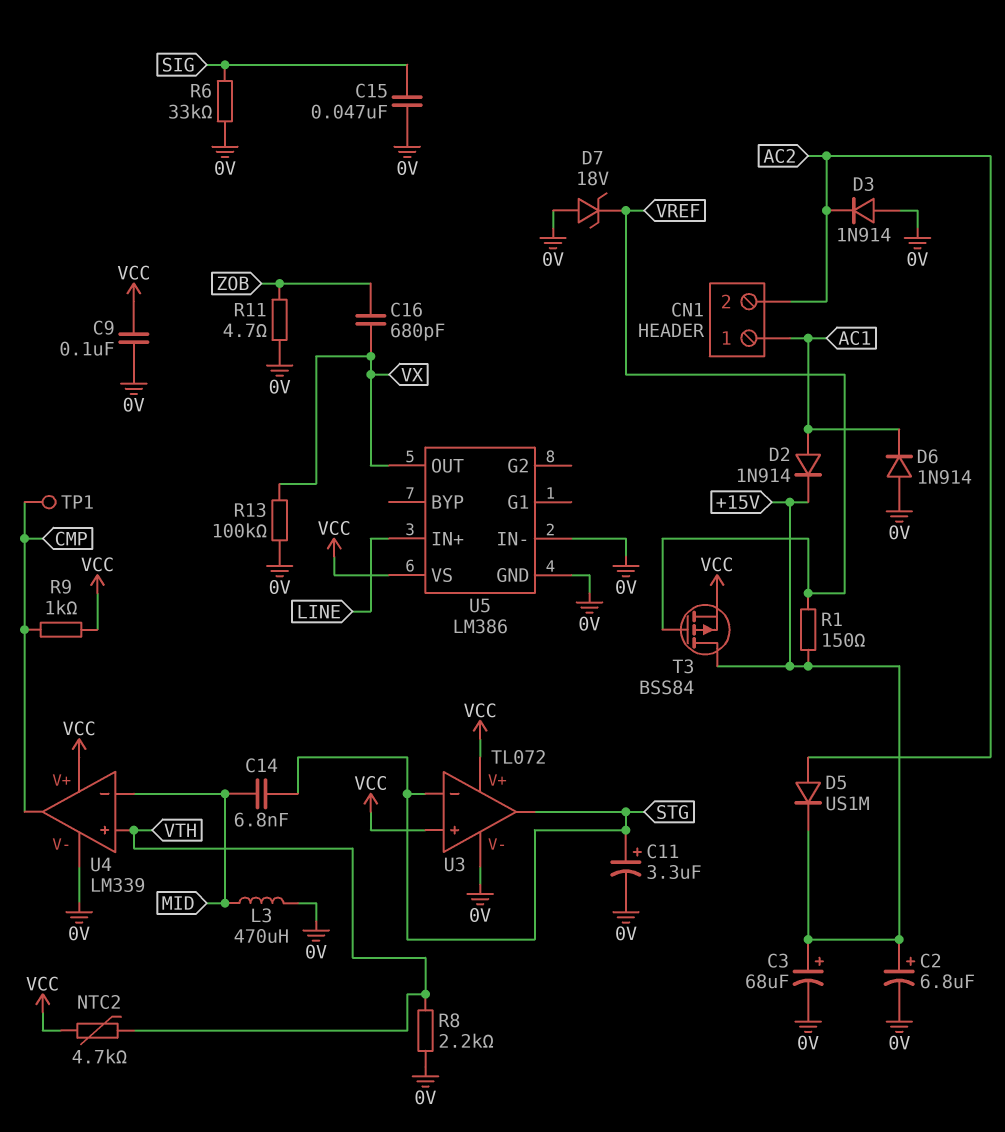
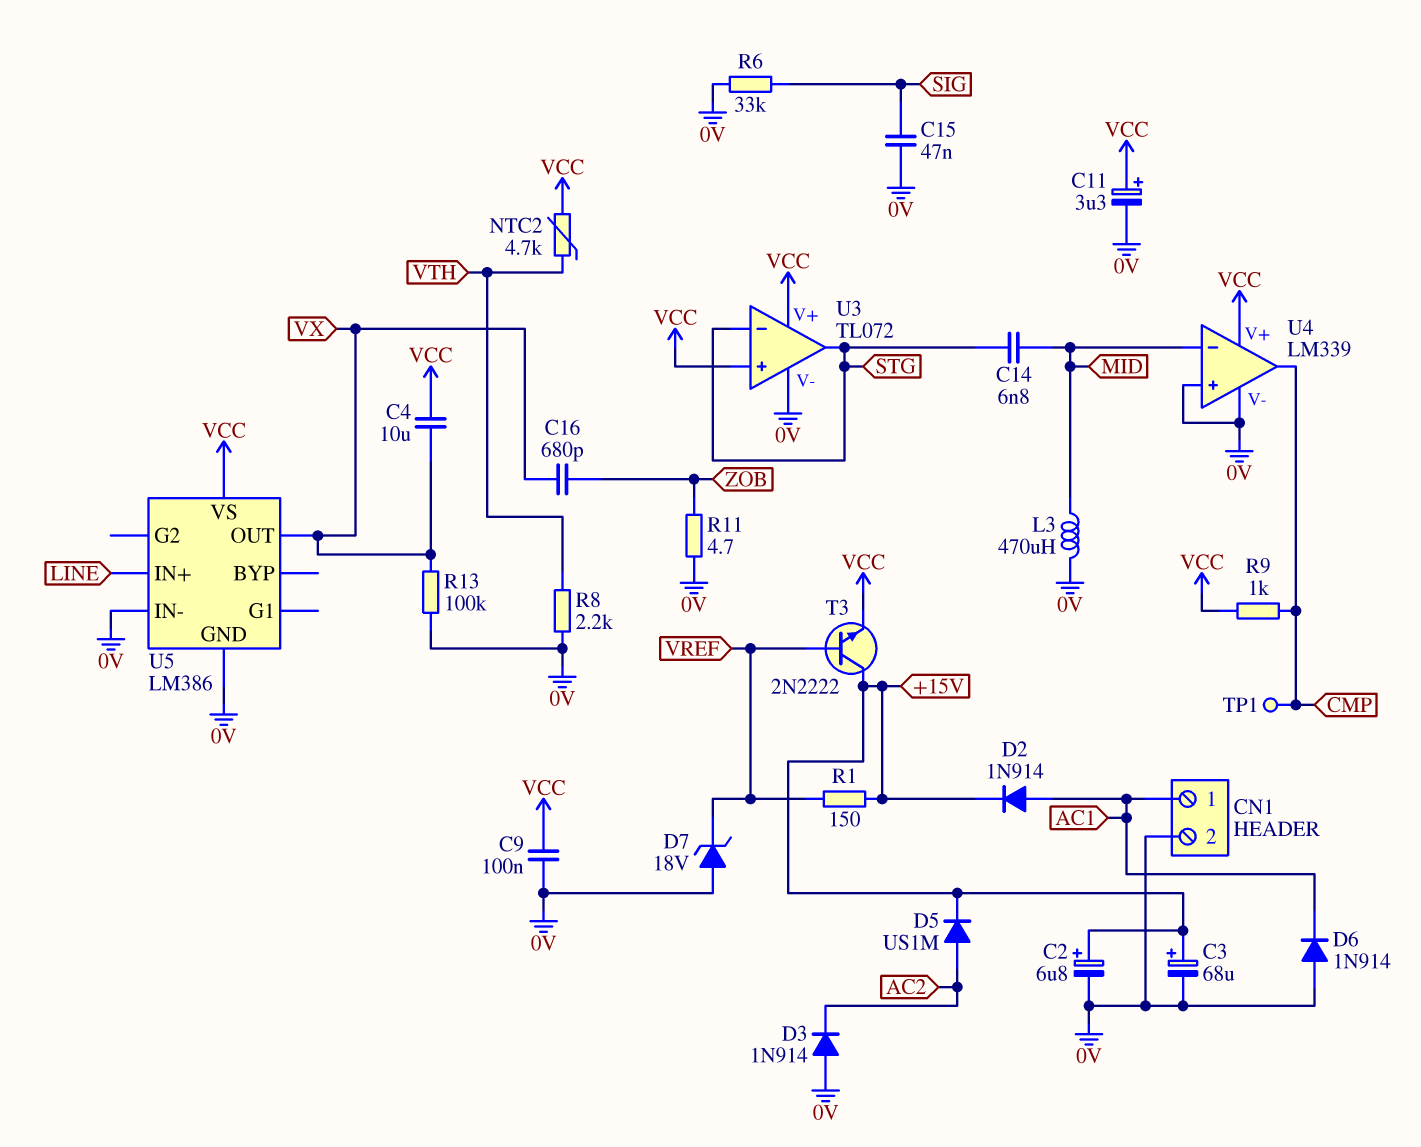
C4: none -> 10uF (VCC, VX)
C11: 3.3uF (plus STG, minus 0V) -> 3.3uF (plus VCC, minus 0V)
CN1 pin 2: AC2 -> 0V
T3: PMOS BSS84 (G VREF, D +15V, S VCC) -> NPN 2N2222 (B VREF, C +15V, E VCC)
U4 pin in+: VTH -> 0V

